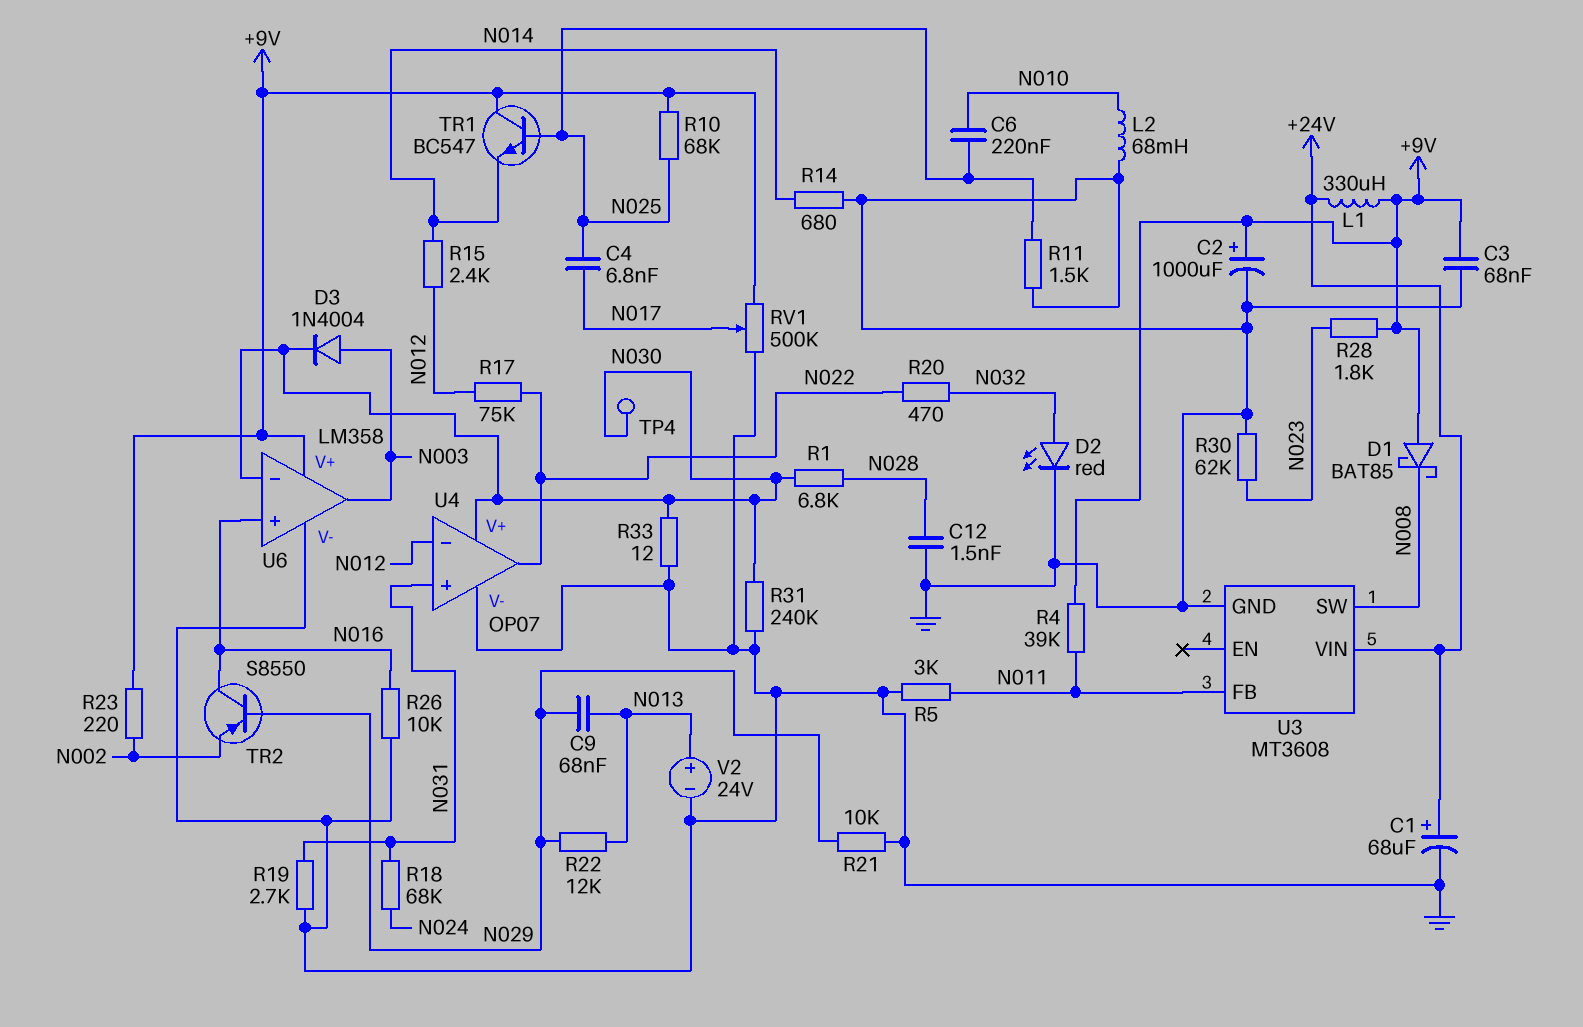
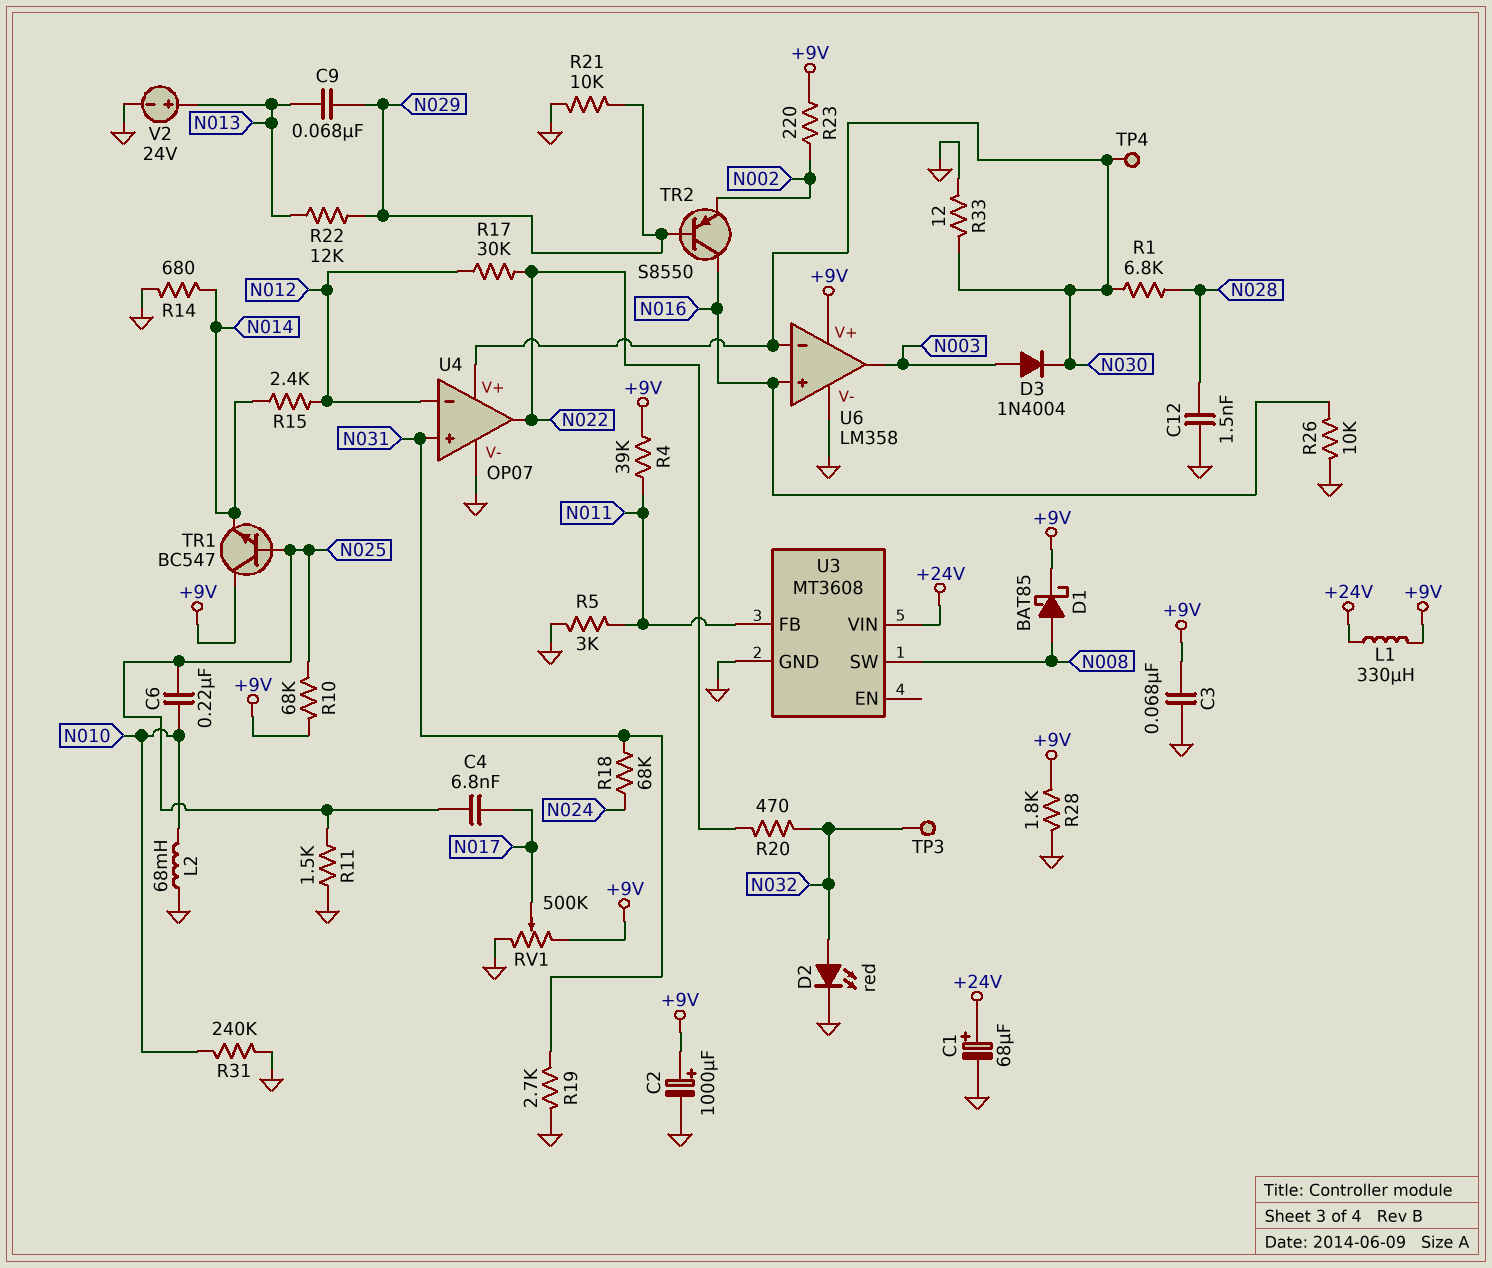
D1: schottky BAT85 (A +9V, K N008) -> schottky BAT85 (A N008, K +9V)
R17: 75k (N012, N022) -> 30k (N012, N022)
R28: 1.8k (+9V, N023) -> 1.8k (+9V, GND)
R30: 62k (GND, N023) -> none
R31: 240k (GND, N030) -> 240k (GND, N010)
TP3: none -> test point (N032)

